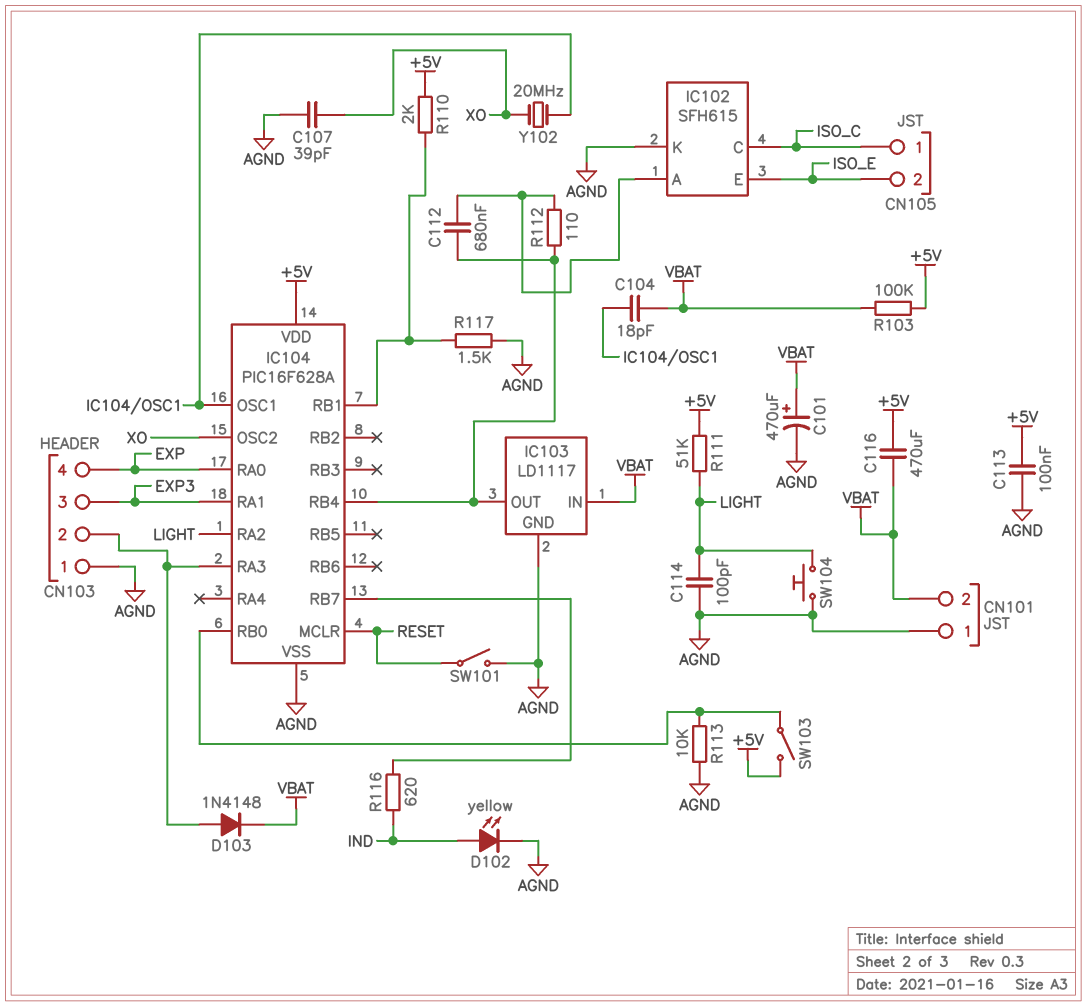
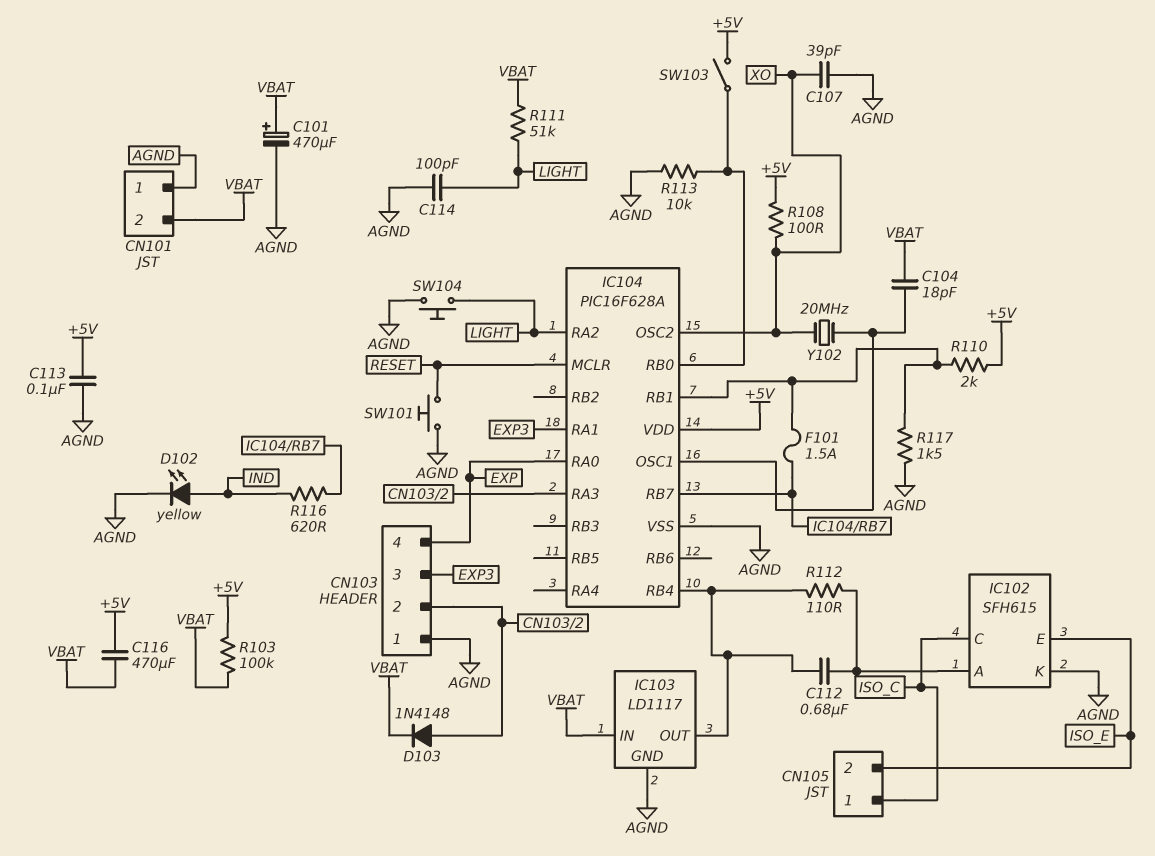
F101: none -> 1.5A (IC104/RB1, IC104/RB7)
R108: none -> 100 (+5V, XO)
R111: 51k (+5V, LIGHT) -> 51k (LIGHT, VBAT)
SW101: switch (AGND, RESET) -> button (AGND, RESET)

